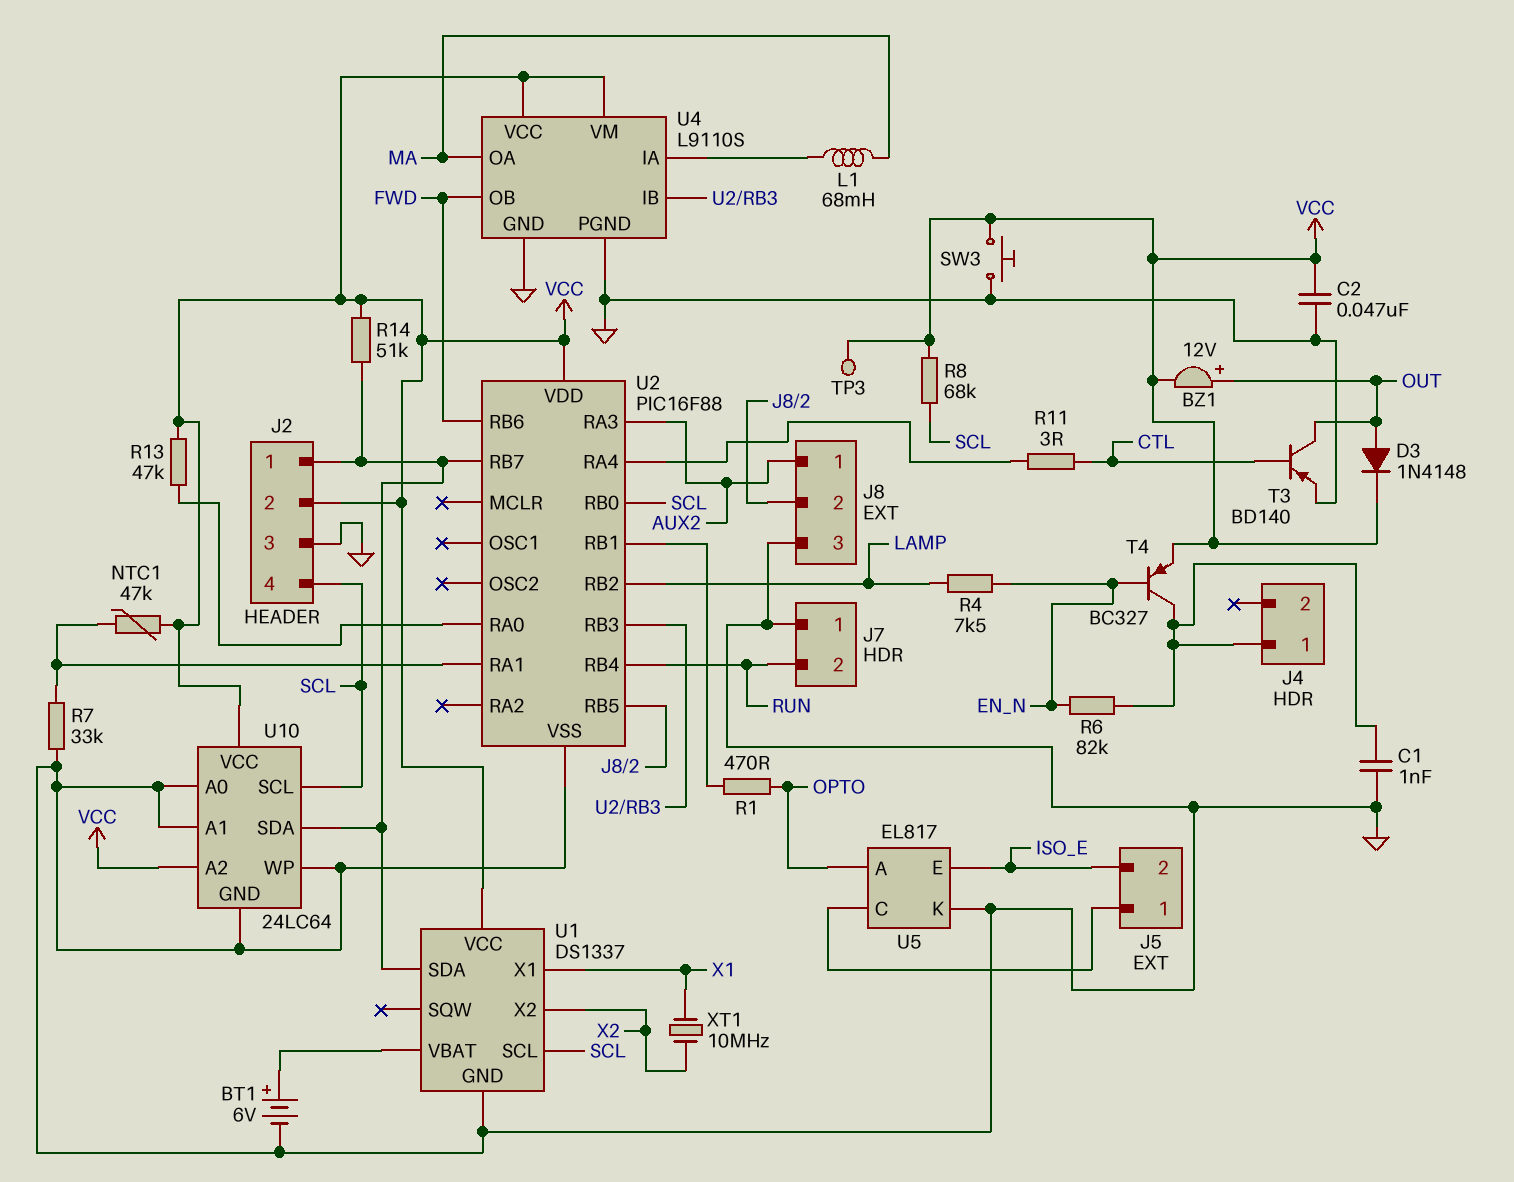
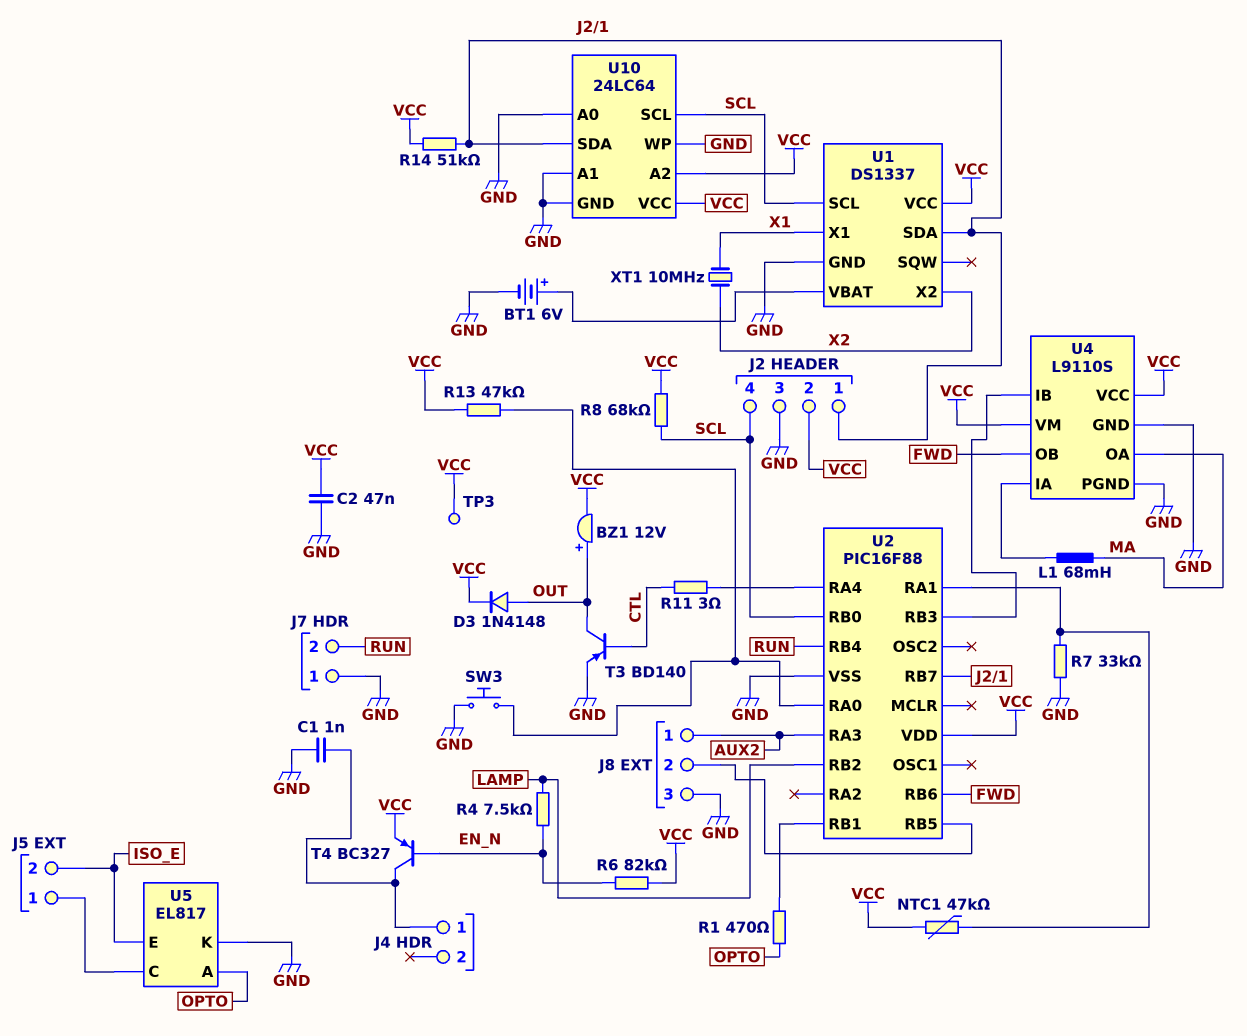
R6: 82k (EN_N, J4/1) -> 82k (EN_N, VCC)
SW3: button (GND, VCC) -> button (GND, U2/RA0)

